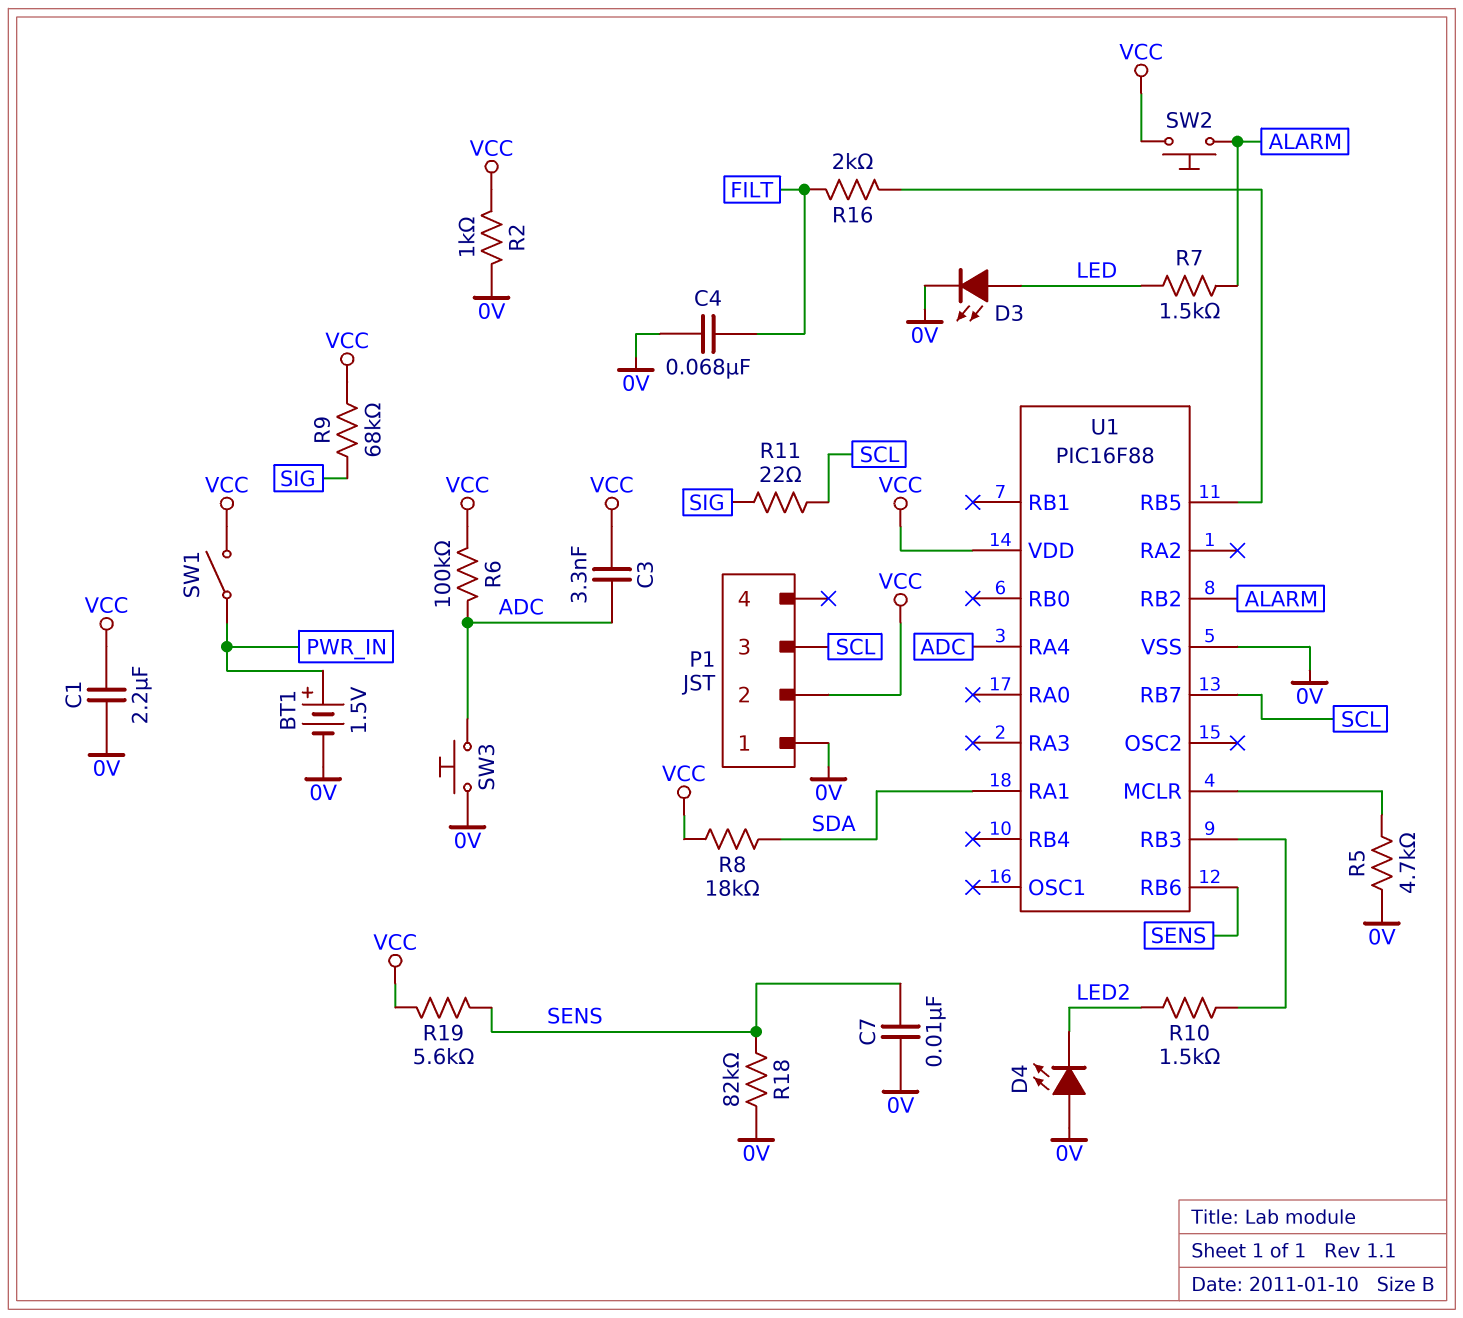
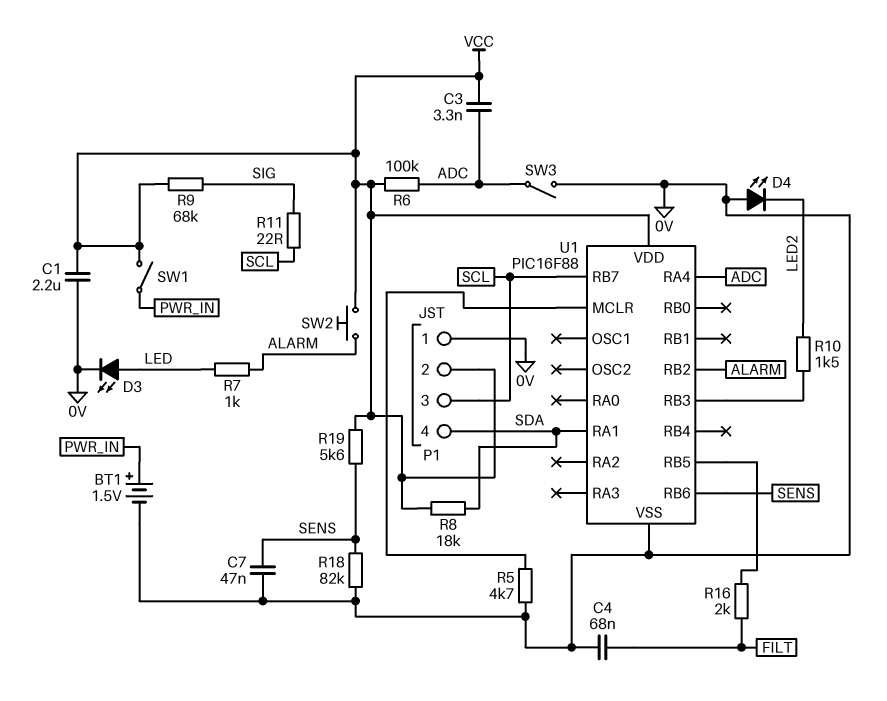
C7: 10nF (0V, SENS) -> 47nF (0V, SENS)
P1 pin 4: none -> SDA
R2: 1k (0V, VCC) -> none
R7: 1.5k (ALARM, LED) -> 1k (ALARM, LED)
SW3: button (0V, ADC) -> switch (0V, ADC)

